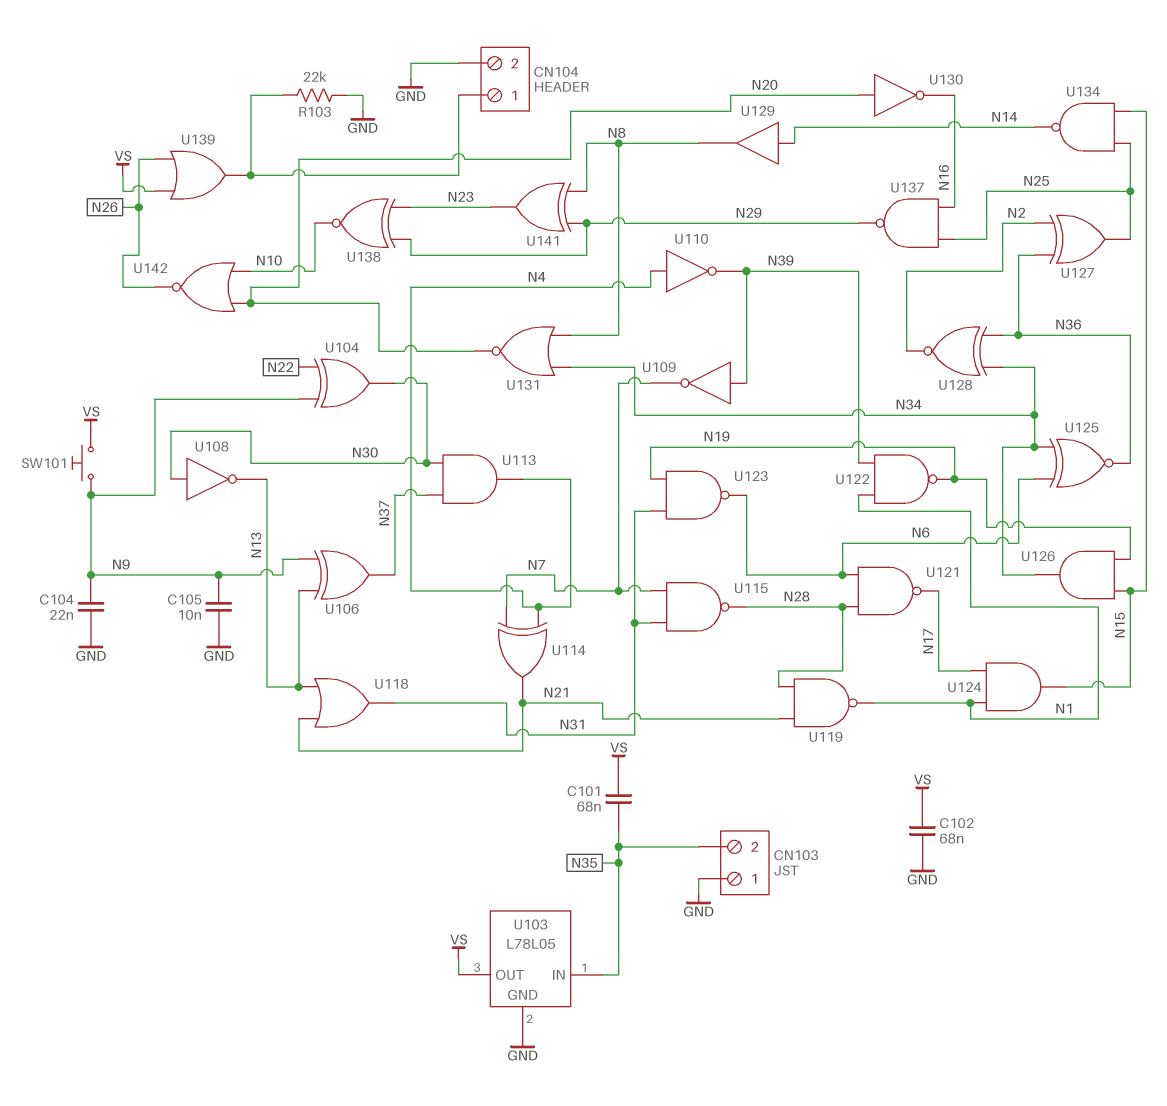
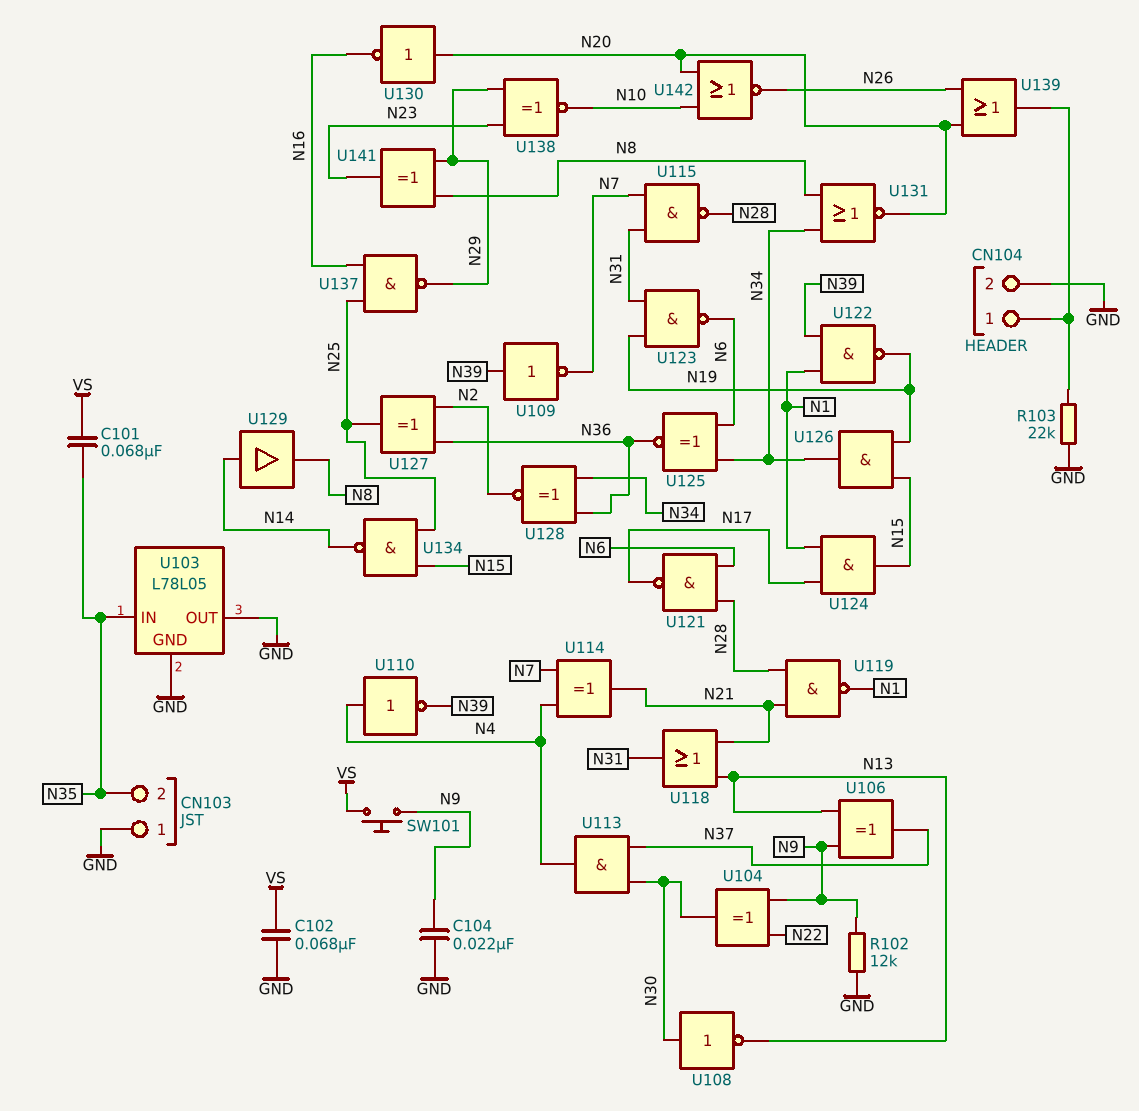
C105: 10nF (GND, N9) -> none
R102: none -> 12k (GND, N9)
U103 pin OUT: VS -> GND
U139: OR (in N26, in VS, out CN104/1) -> OR (in N20, in N26, out CN104/1)

